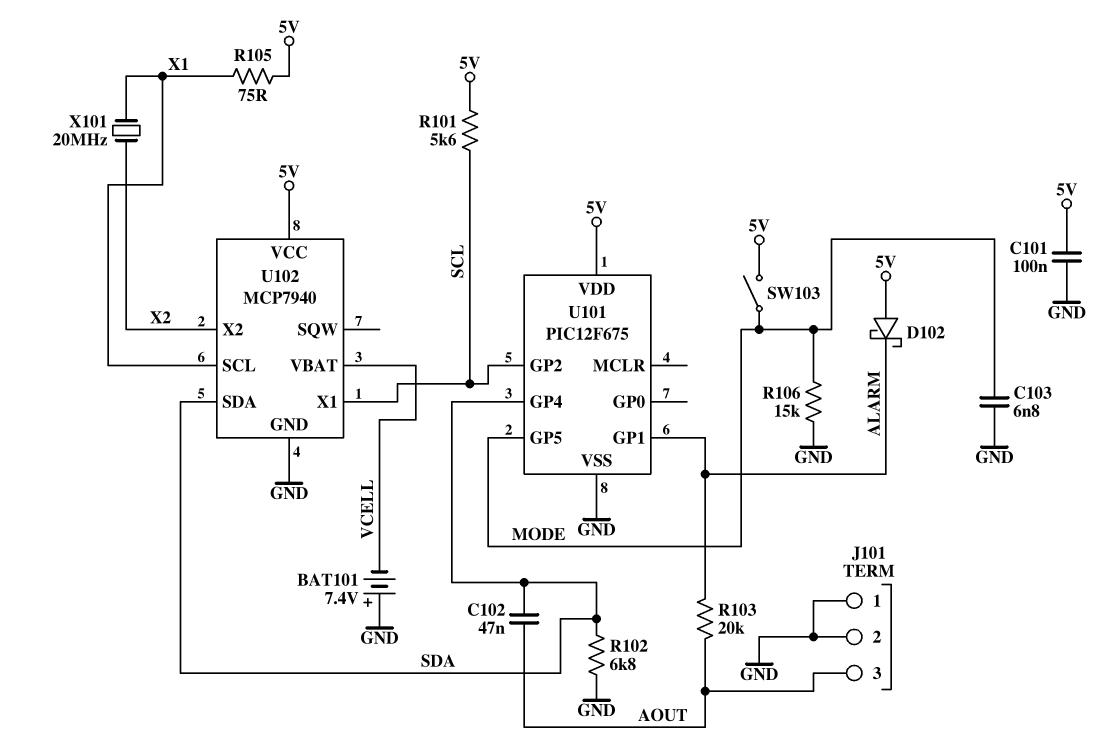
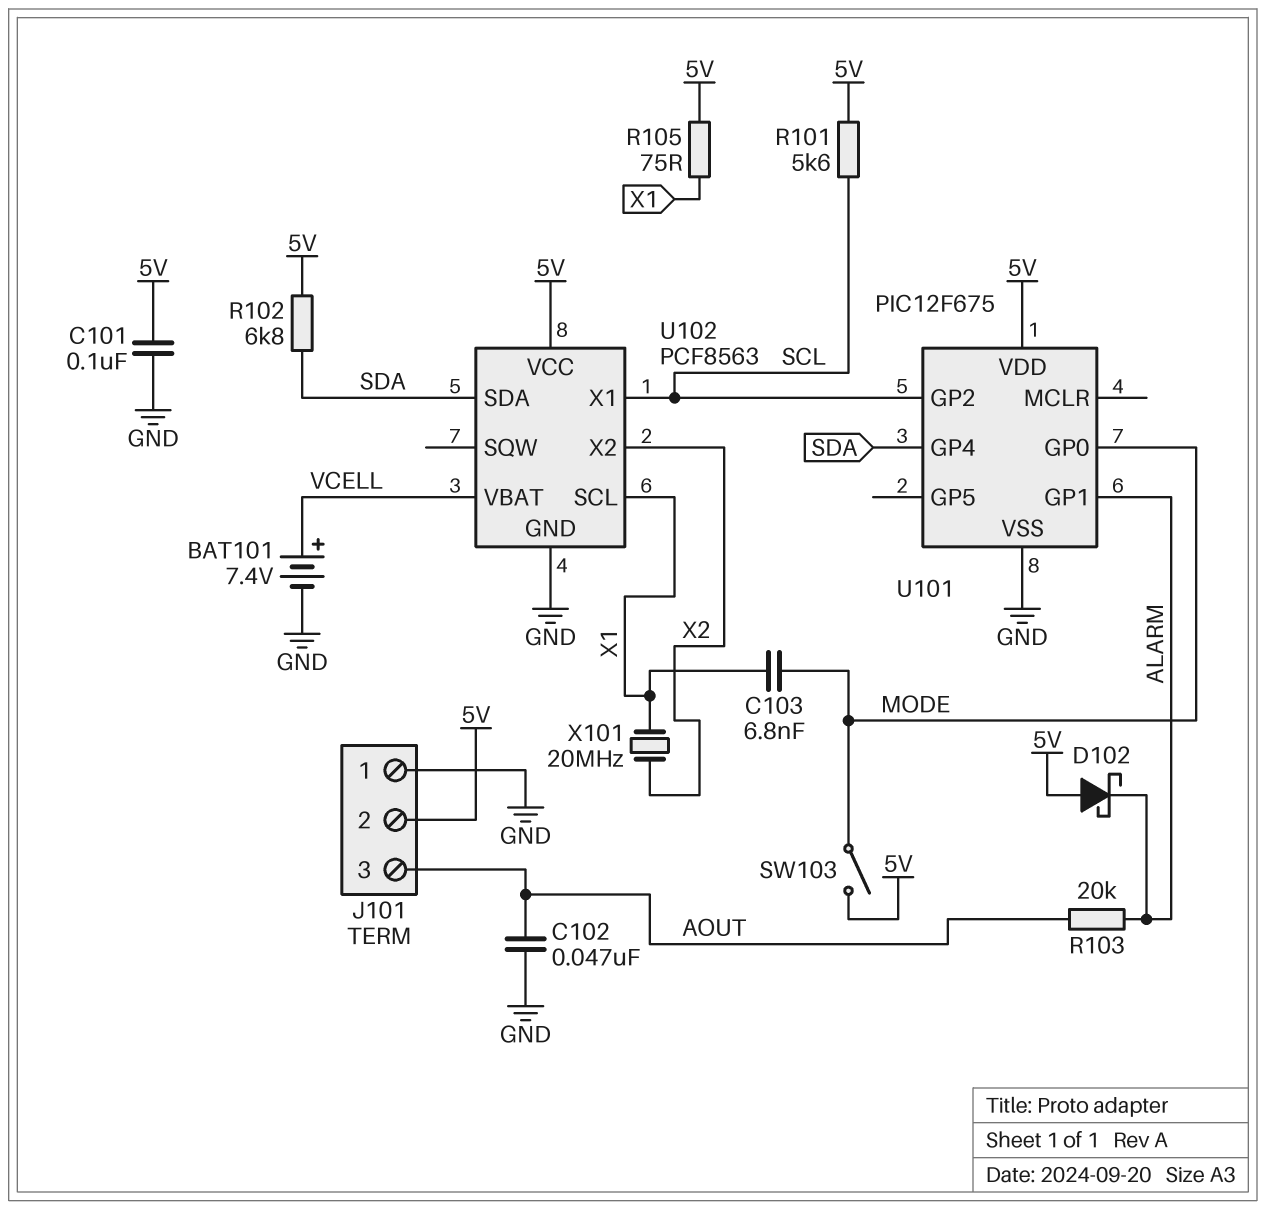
BAT101: 7.4V (plus GND, minus VCELL) -> 7.4V (plus VCELL, minus GND)
C102: 47nF (AOUT, SDA) -> 47nF (AOUT, GND)
C103: 6.8nF (GND, MODE) -> 6.8nF (MODE, X1)
J101 pin 2: GND -> 5V
R102: 6.8k (GND, SDA) -> 6.8k (5V, SDA)
R106: 15k (GND, MODE) -> none
U101 pin GP0: none -> MODE
U101 pin GP5: MODE -> none
U102: MCP7940 -> PCF8563

